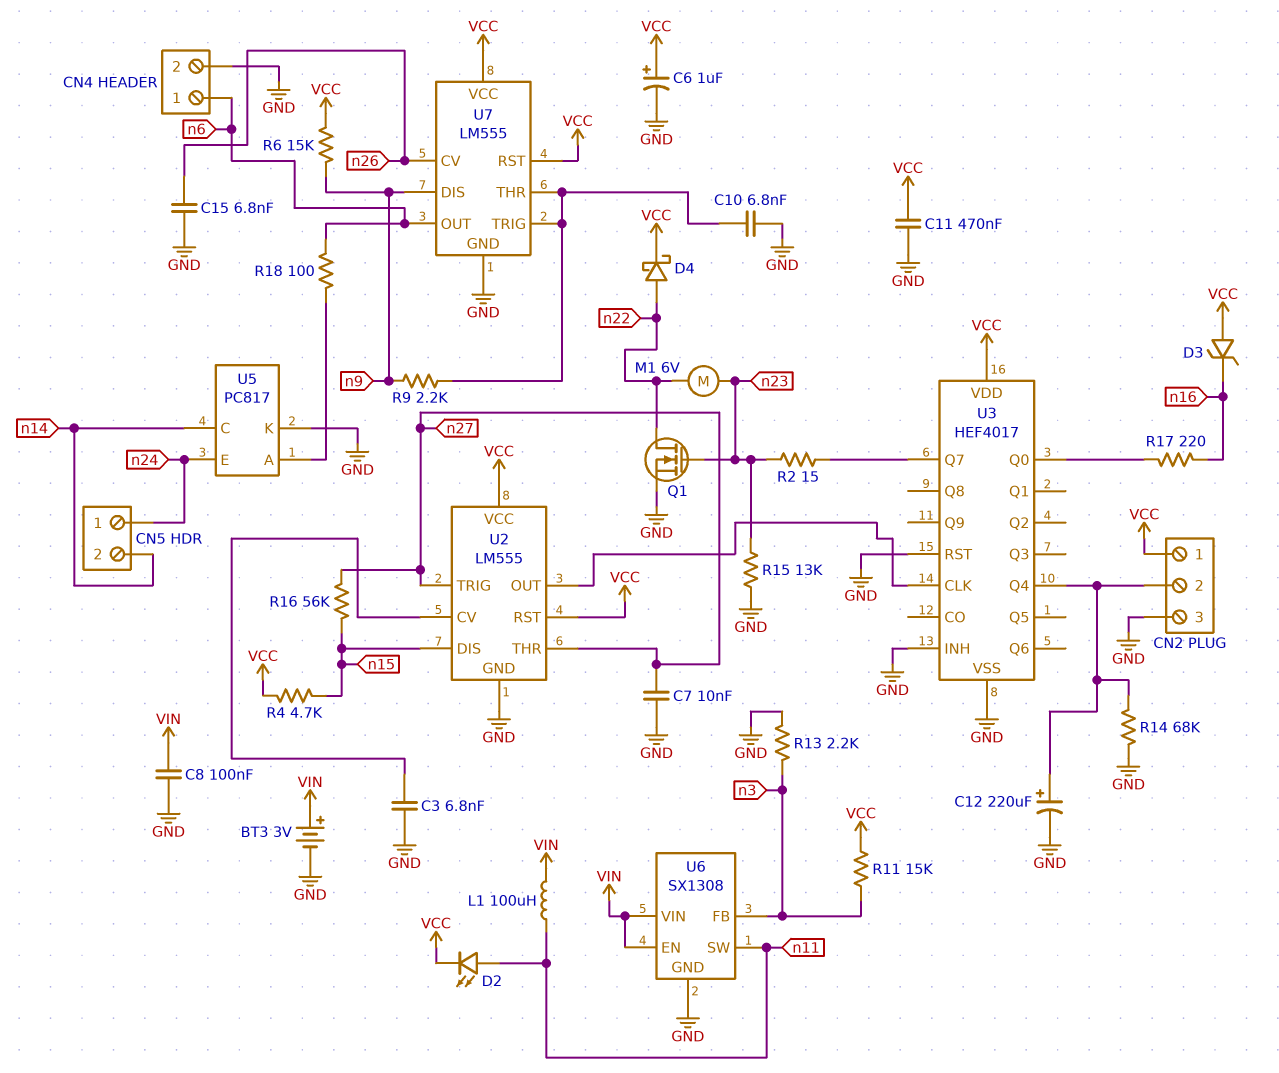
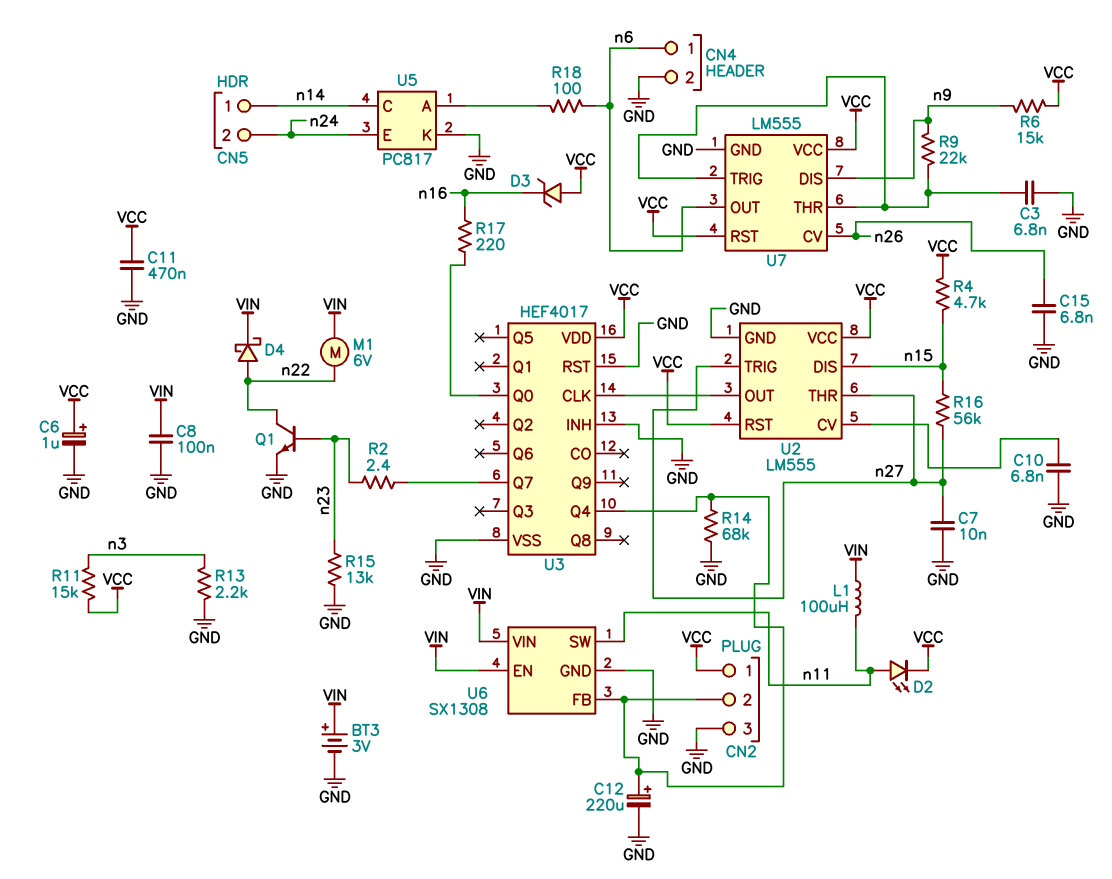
C3: 6.8nF (GND, U2/CV) -> 6.8nF (GND, U7/THR)
C10: 6.8nF (GND, U7/THR) -> 6.8nF (GND, U2/CV)
CN5 pin 1: n24 -> n14
CN5 pin 2: n14 -> n24
D4: schottky (A n22, K VCC) -> schottky (A n22, K VIN)
M1: motor 6V (n22, n23) -> motor 6V (VIN, n22)
Q1: NMOS (G n23, D n22, S GND) -> NPN (B n23, C n22, E GND)
R2: 15 (U3/Q7, n23) -> 2.4 (U3/Q7, n23)
R9: 2.2k (U7/THR, n9) -> 22k (U7/THR, n9)
U6 pin FB: n3 -> CN2/2

